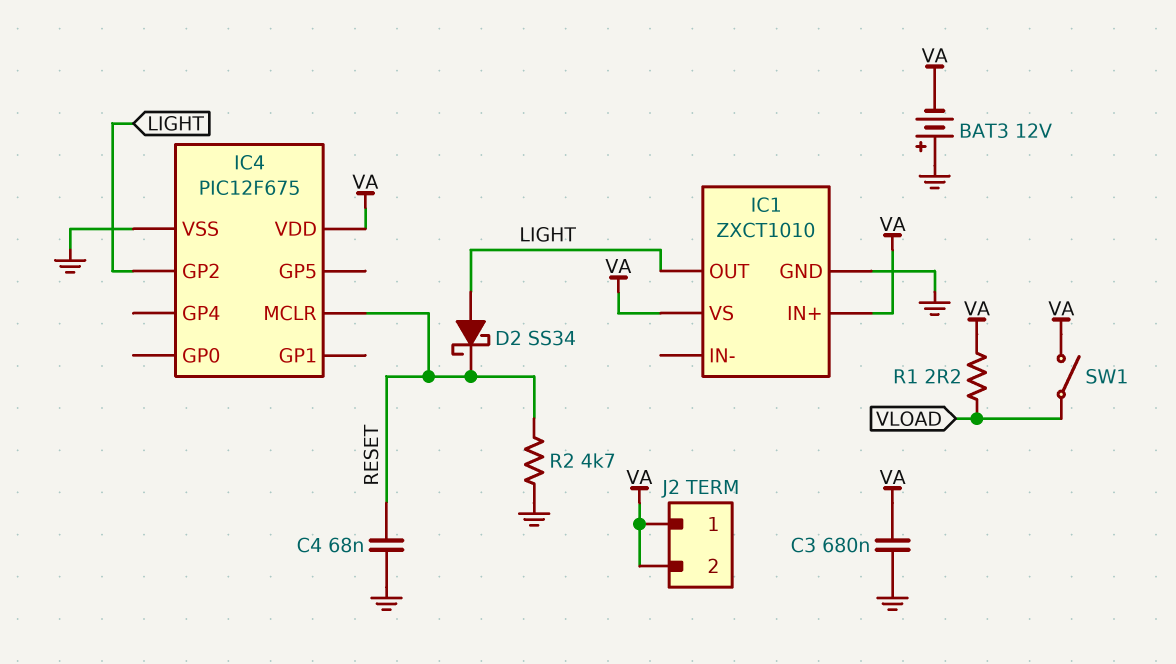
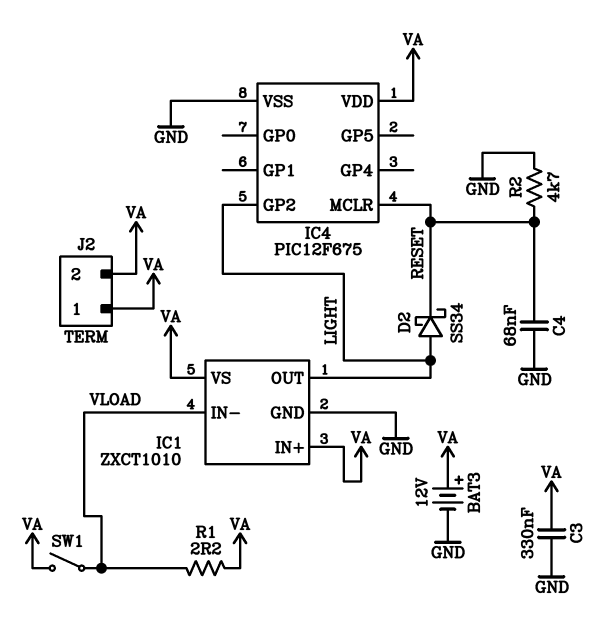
BAT3: 12V (plus GND, minus VA) -> 12V (plus VA, minus GND)
C3: 680nF (GND, VA) -> 330nF (GND, VA)
IC1 pin IN-: none -> VLOAD

